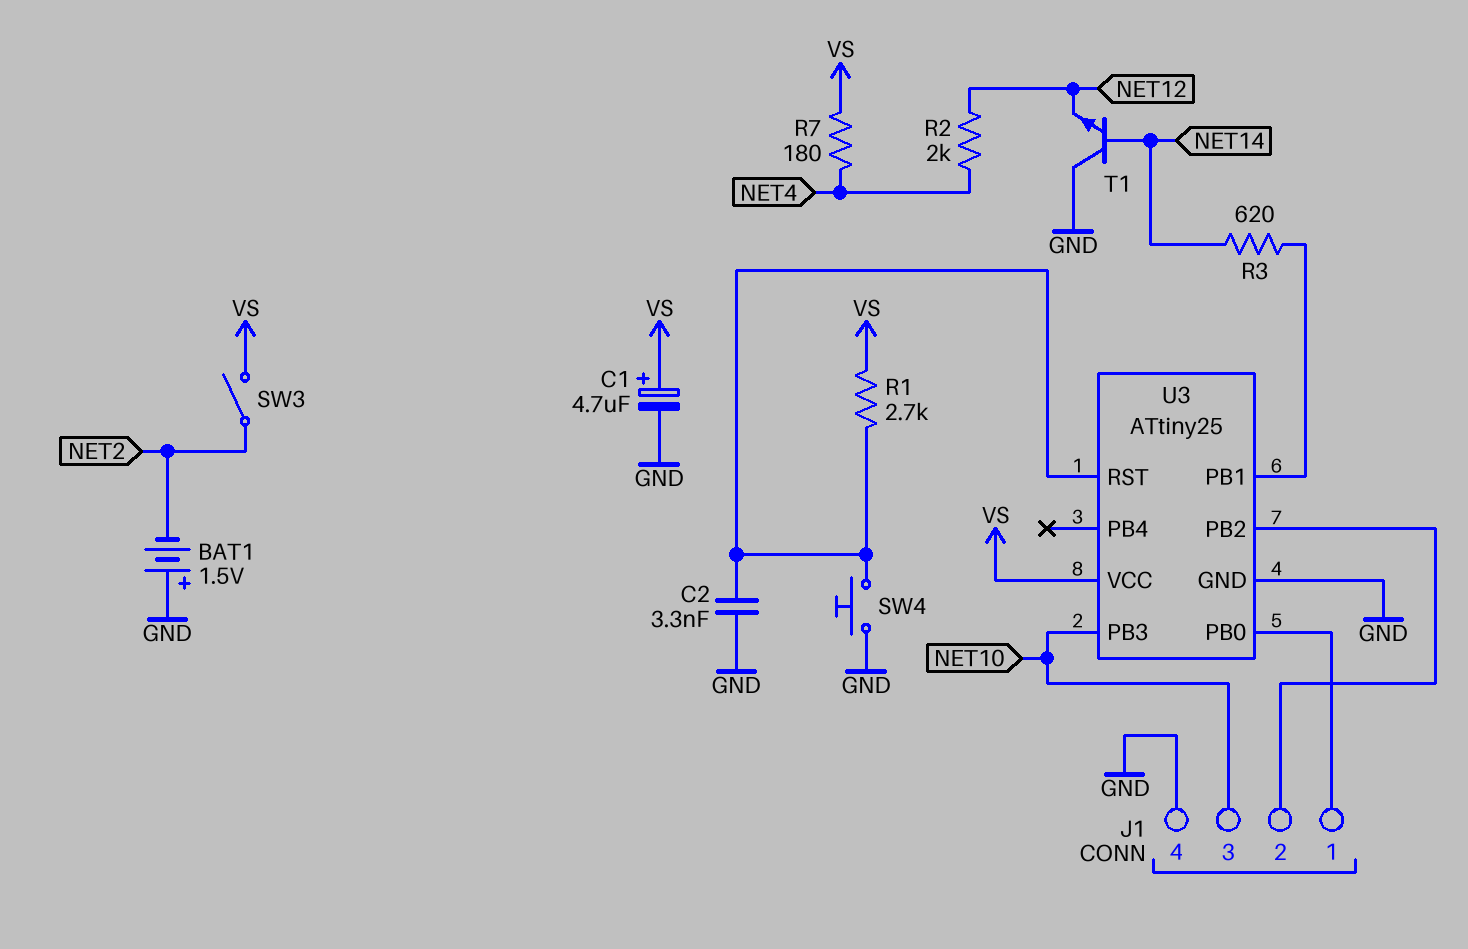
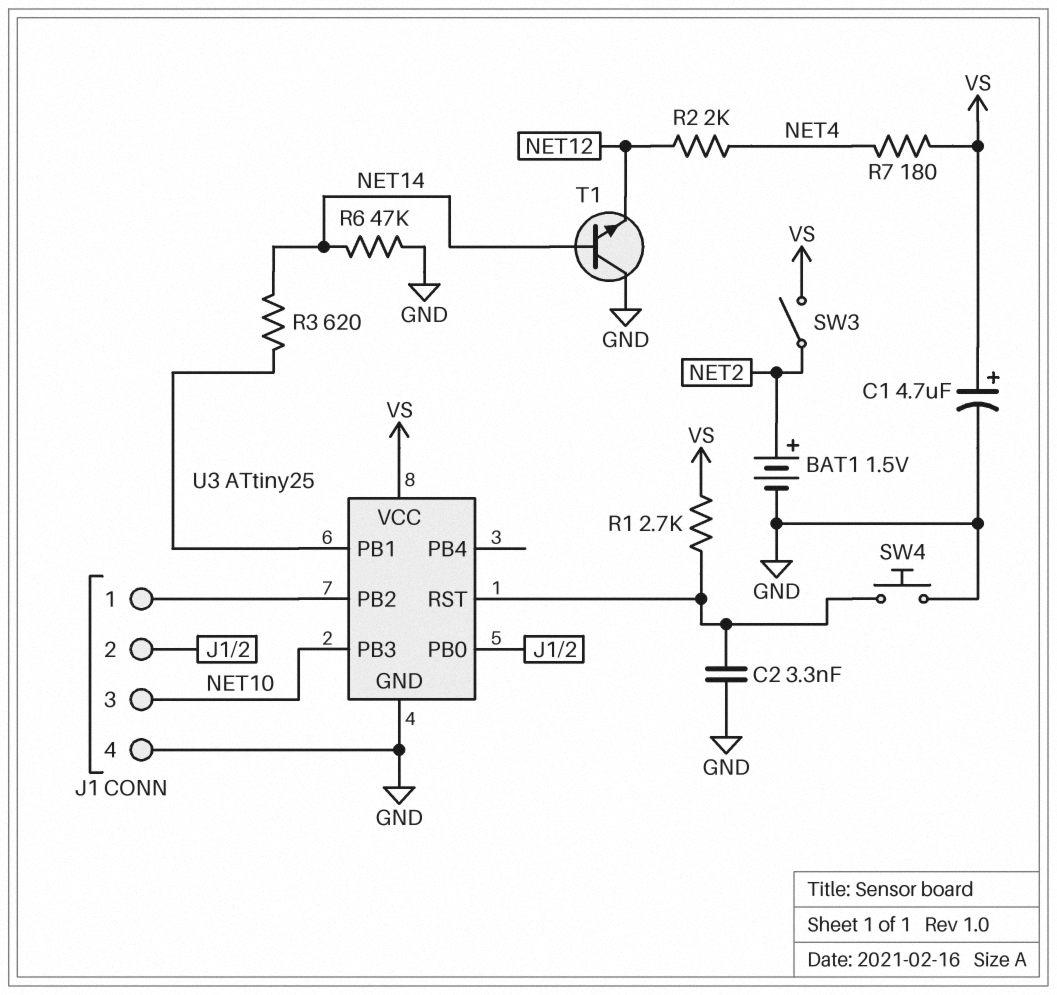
BAT1: 1.5V (plus GND, minus NET2) -> 1.5V (plus NET2, minus GND)
R6: none -> 47k (GND, NET14)
U3 pin PB0: J1/1 -> J1/2
U3 pin PB2: J1/2 -> J1/1

